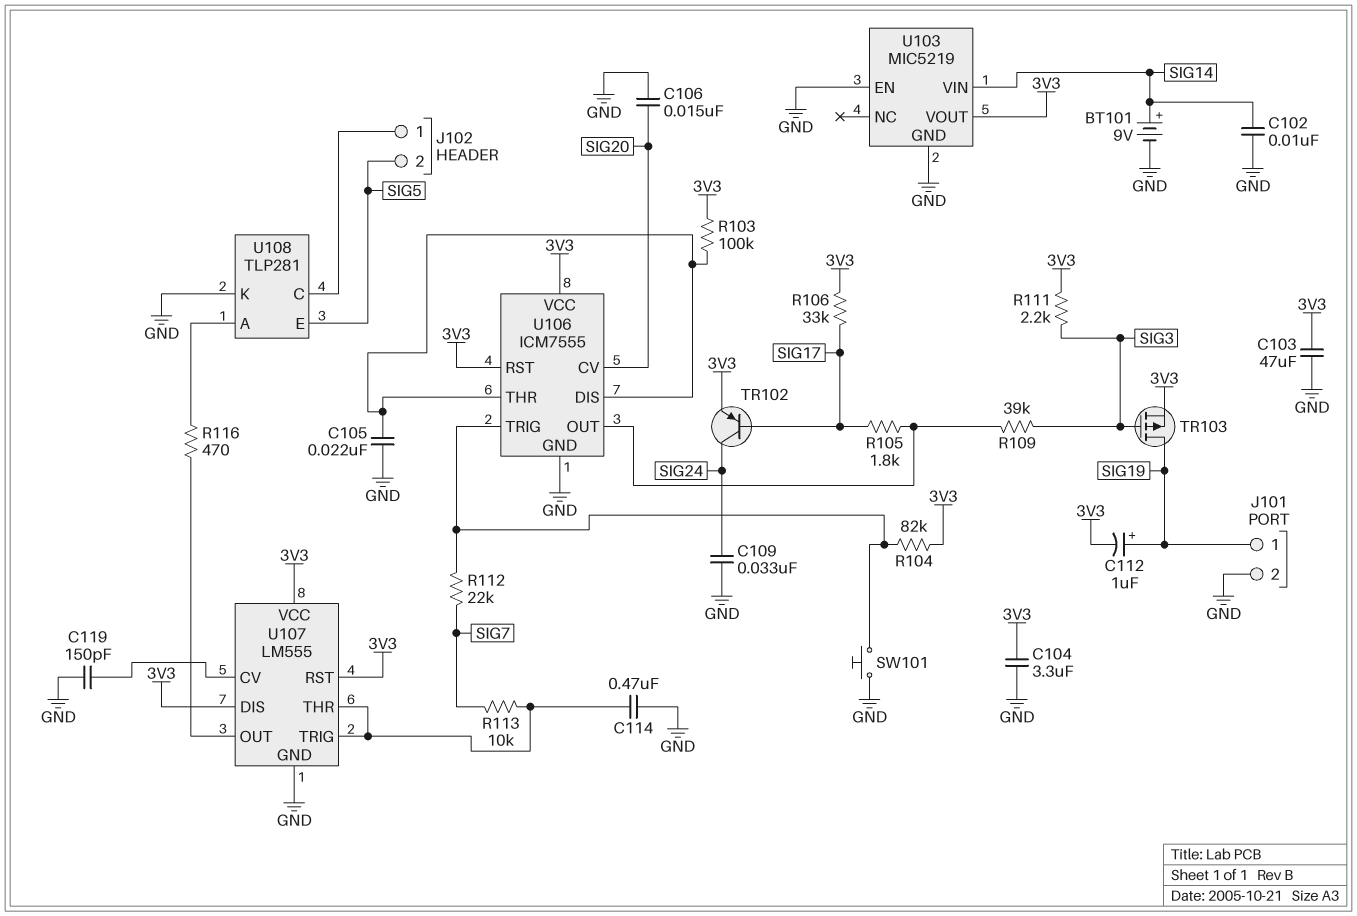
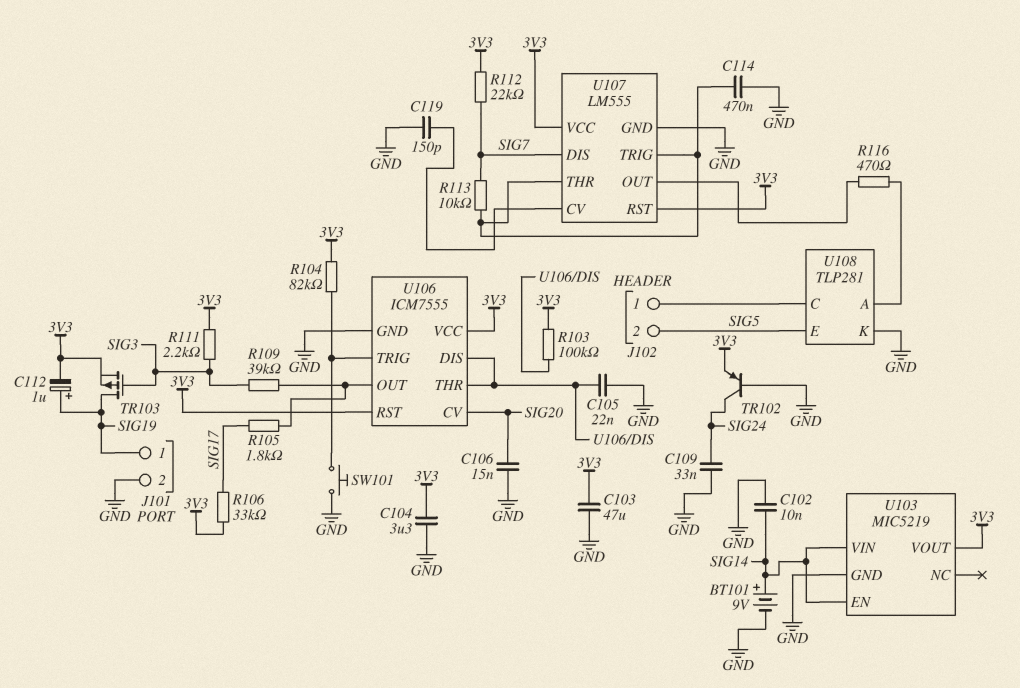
R112: 22k (SIG7, U106/TRIG) -> 22k (3V3, SIG7)
TR102: PNP (B SIG17, C SIG24, E 3V3) -> PNP (B GND, C SIG24, E 3V3)
U103 pin EN: GND -> SIG14
U107 pin DIS: 3V3 -> SIG7

